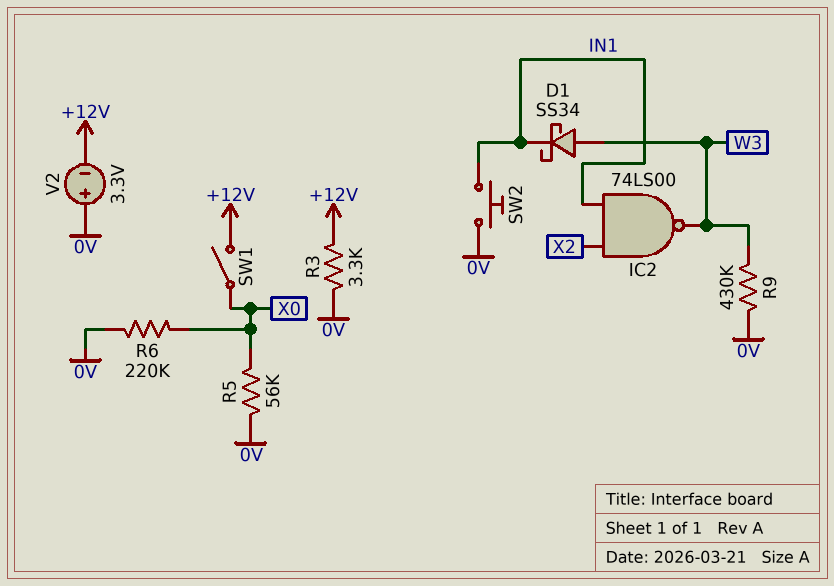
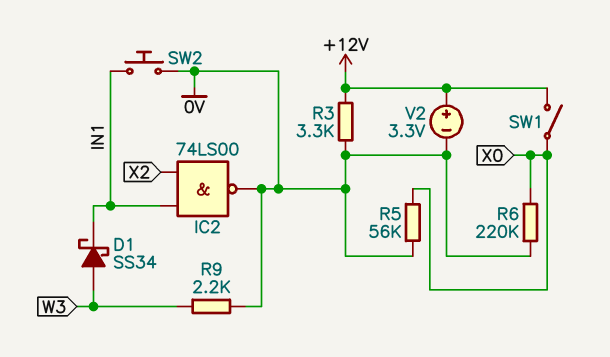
IC2: NAND 74LS00 (in IN1, in X2, out W3) -> NAND 74LS00 (in IN1, in X2, out 0V)
R9: 430k (0V, W3) -> 2.2k (0V, W3)
V2: 3.3V (plus 0V, minus +12V) -> 3.3V (plus +12V, minus 0V)

